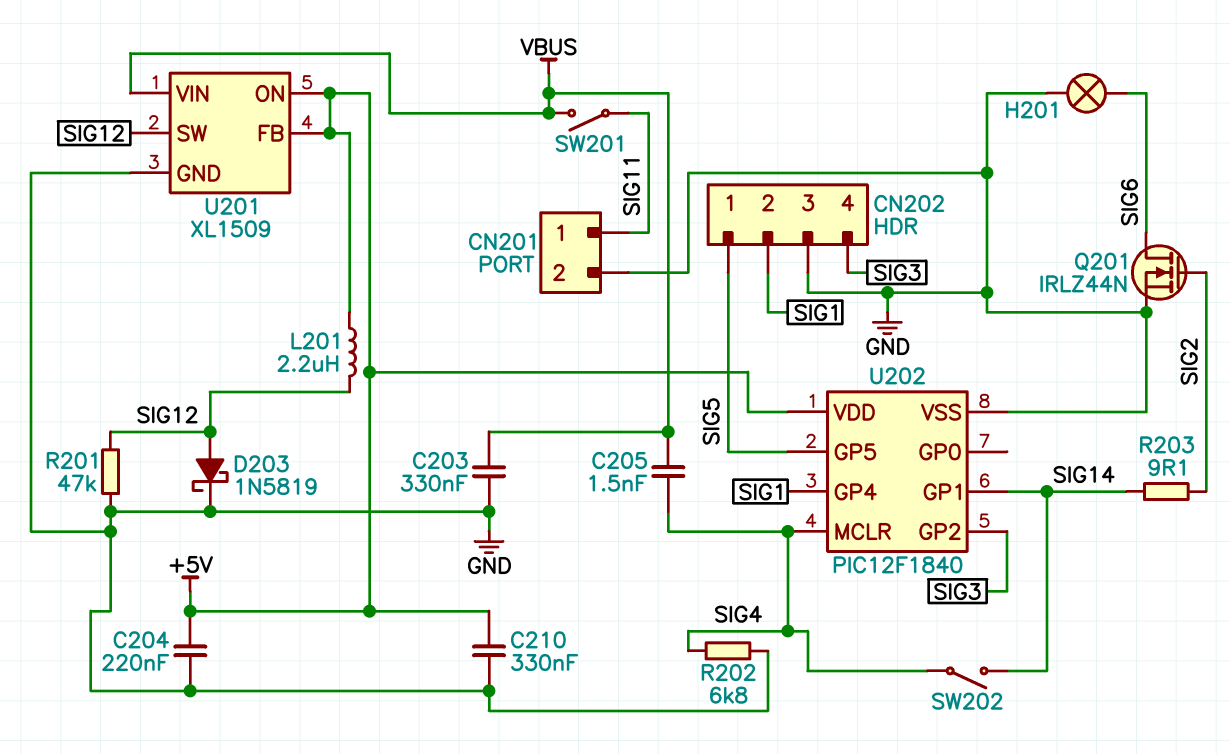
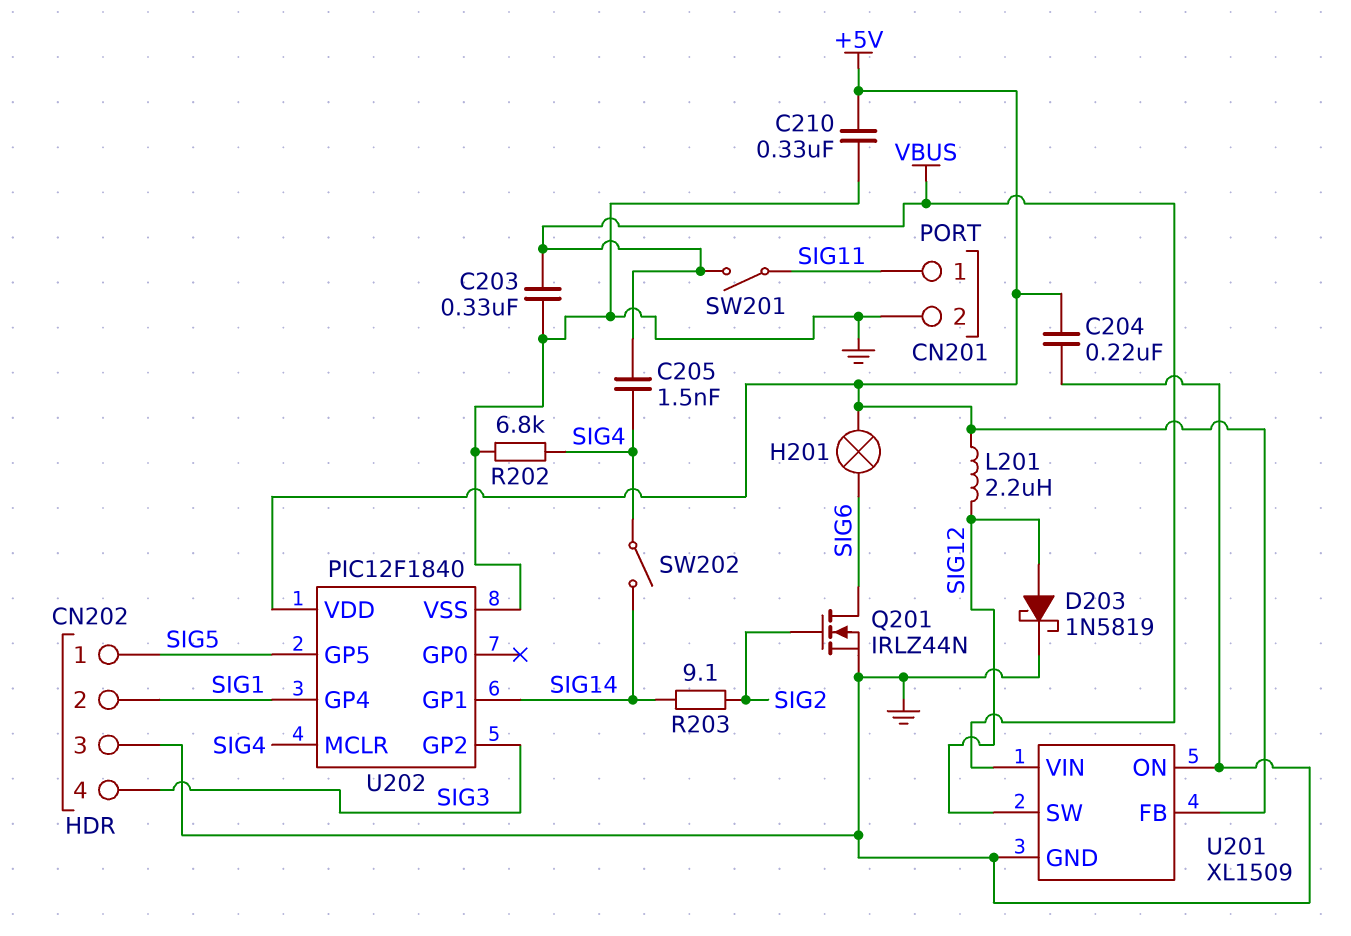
H201: lamp (GND, SIG6) -> lamp (+5V, SIG6)
R201: 47k (GND, SIG12) -> none
U201 pin ON: +5V -> GND

